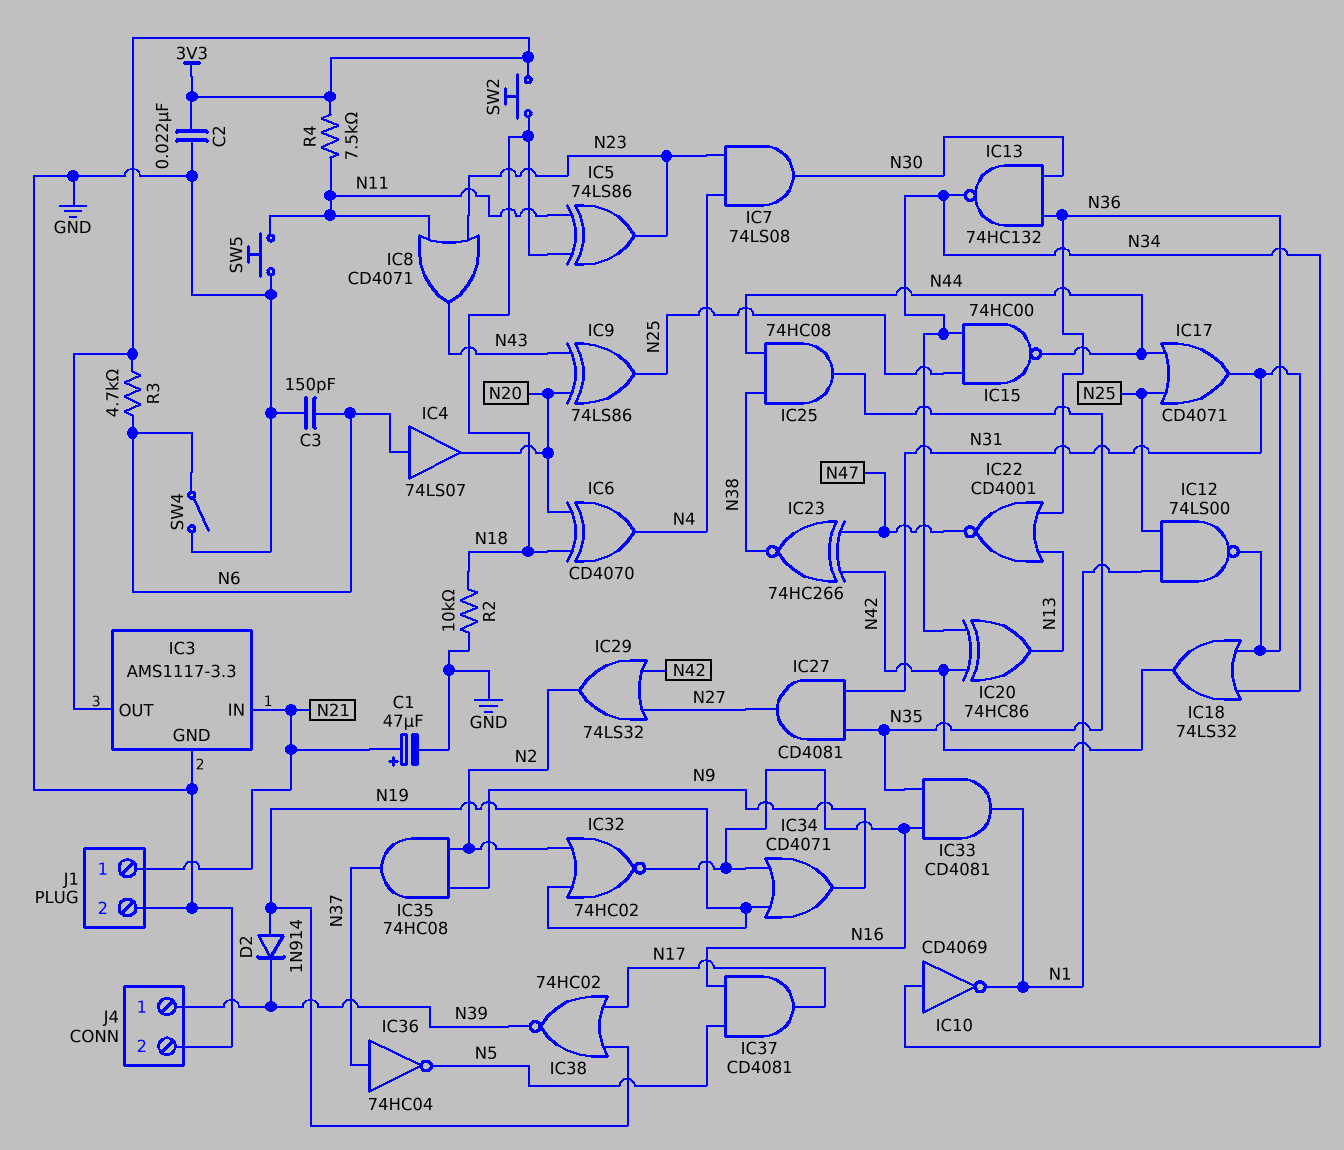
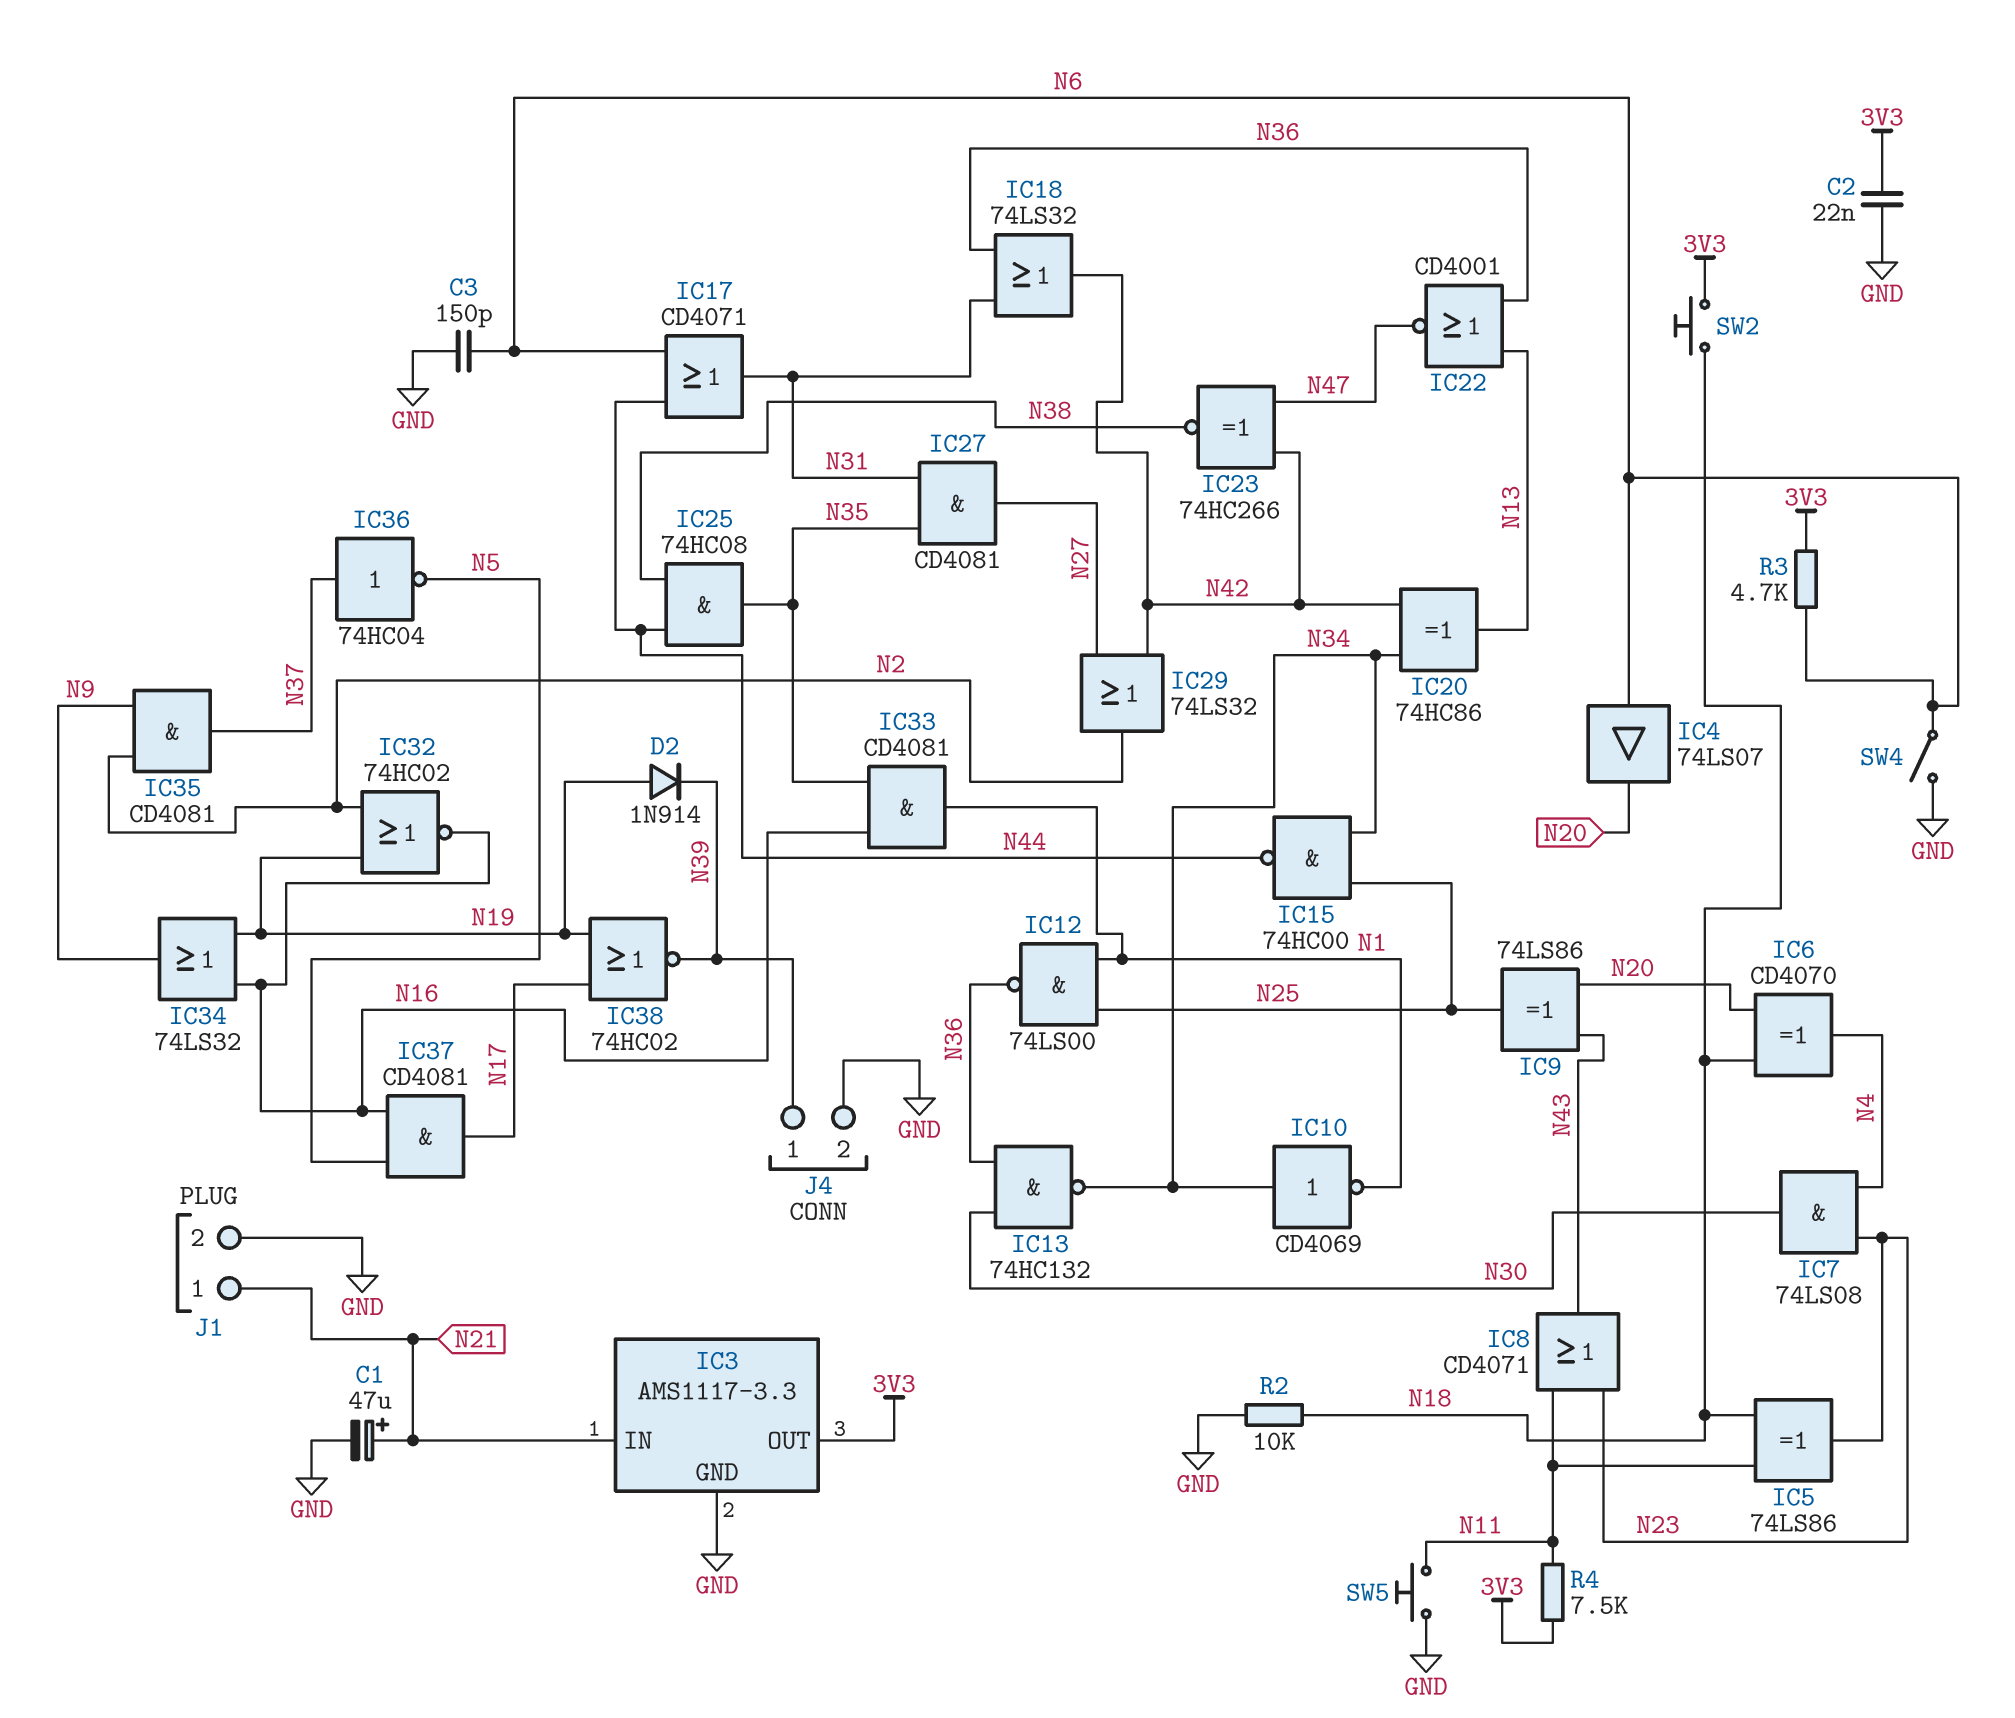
IC17: OR CD4071 (in N25, in N44, out N31) -> OR CD4071 (in N6, in N44, out N31)
IC34: OR CD4071 (in N16, in N19, out N9) -> OR 74LS32 (in N16, in N19, out N9)
IC35: AND 74HC08 (in N2, in N9, out N37) -> AND CD4081 (in N2, in N9, out N37)

